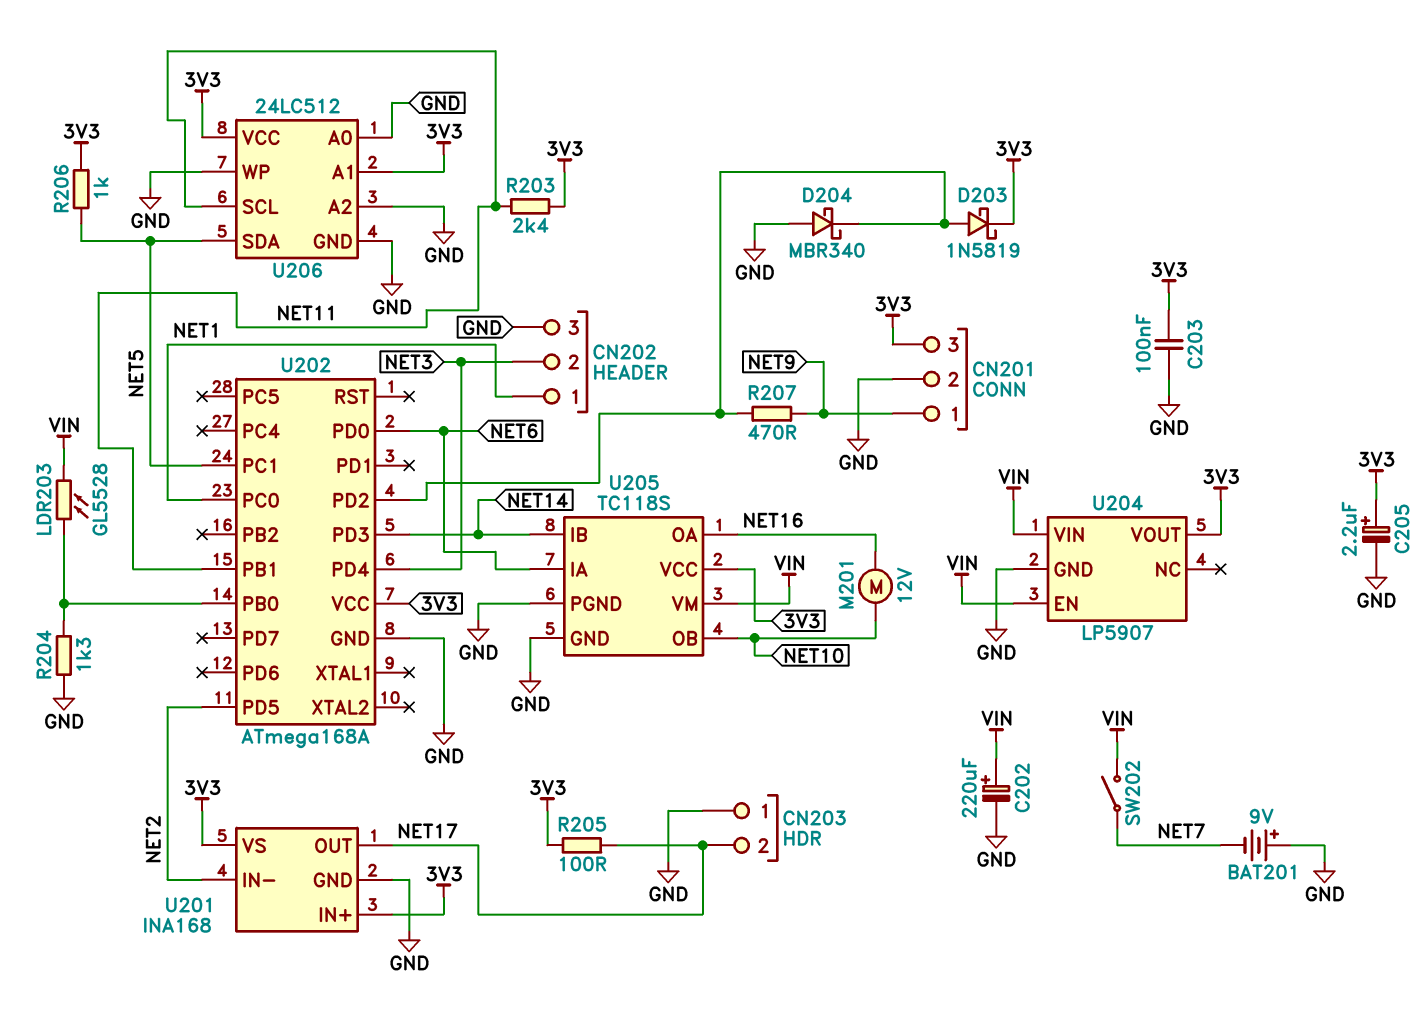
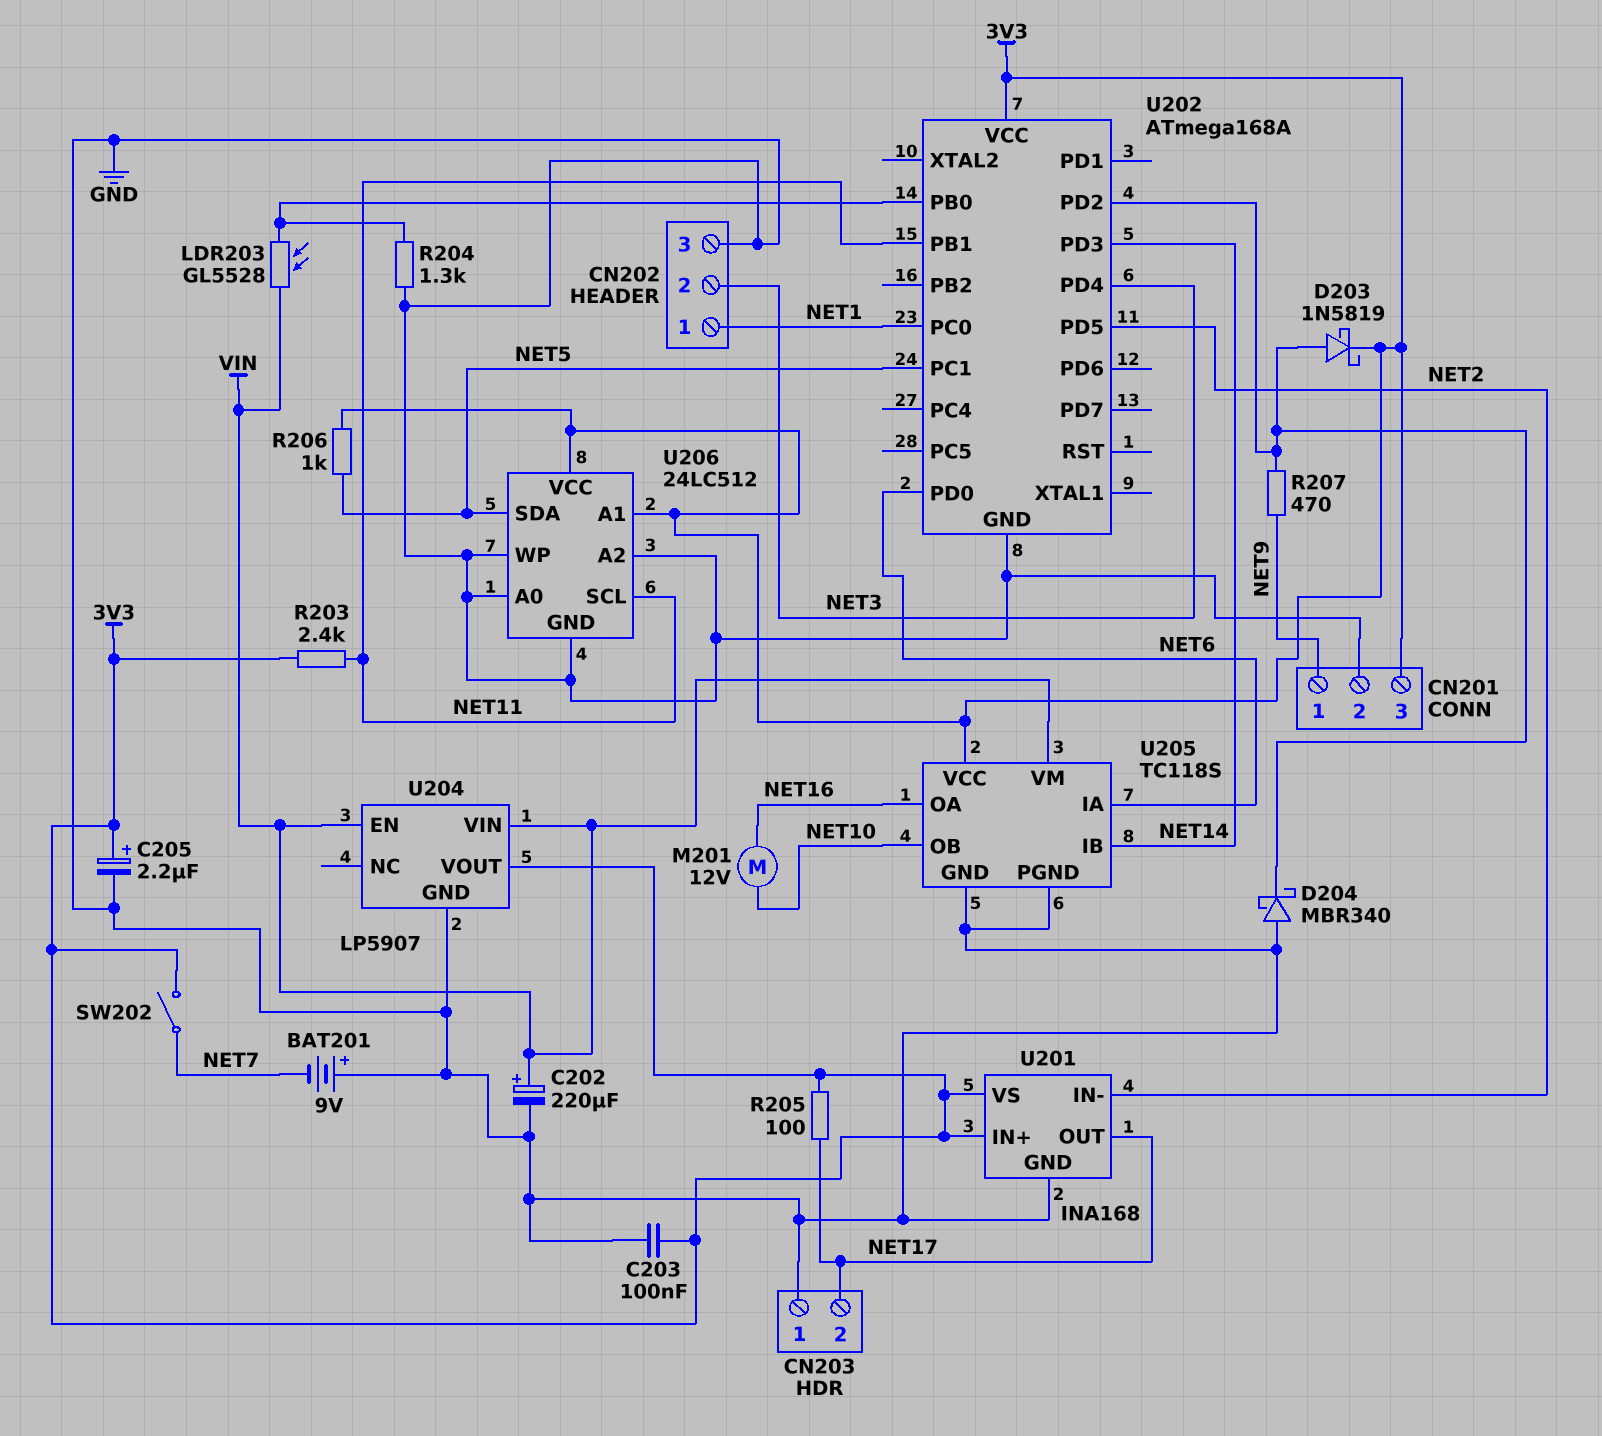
SW202: switch (NET7, VIN) -> switch (3V3, NET7)

